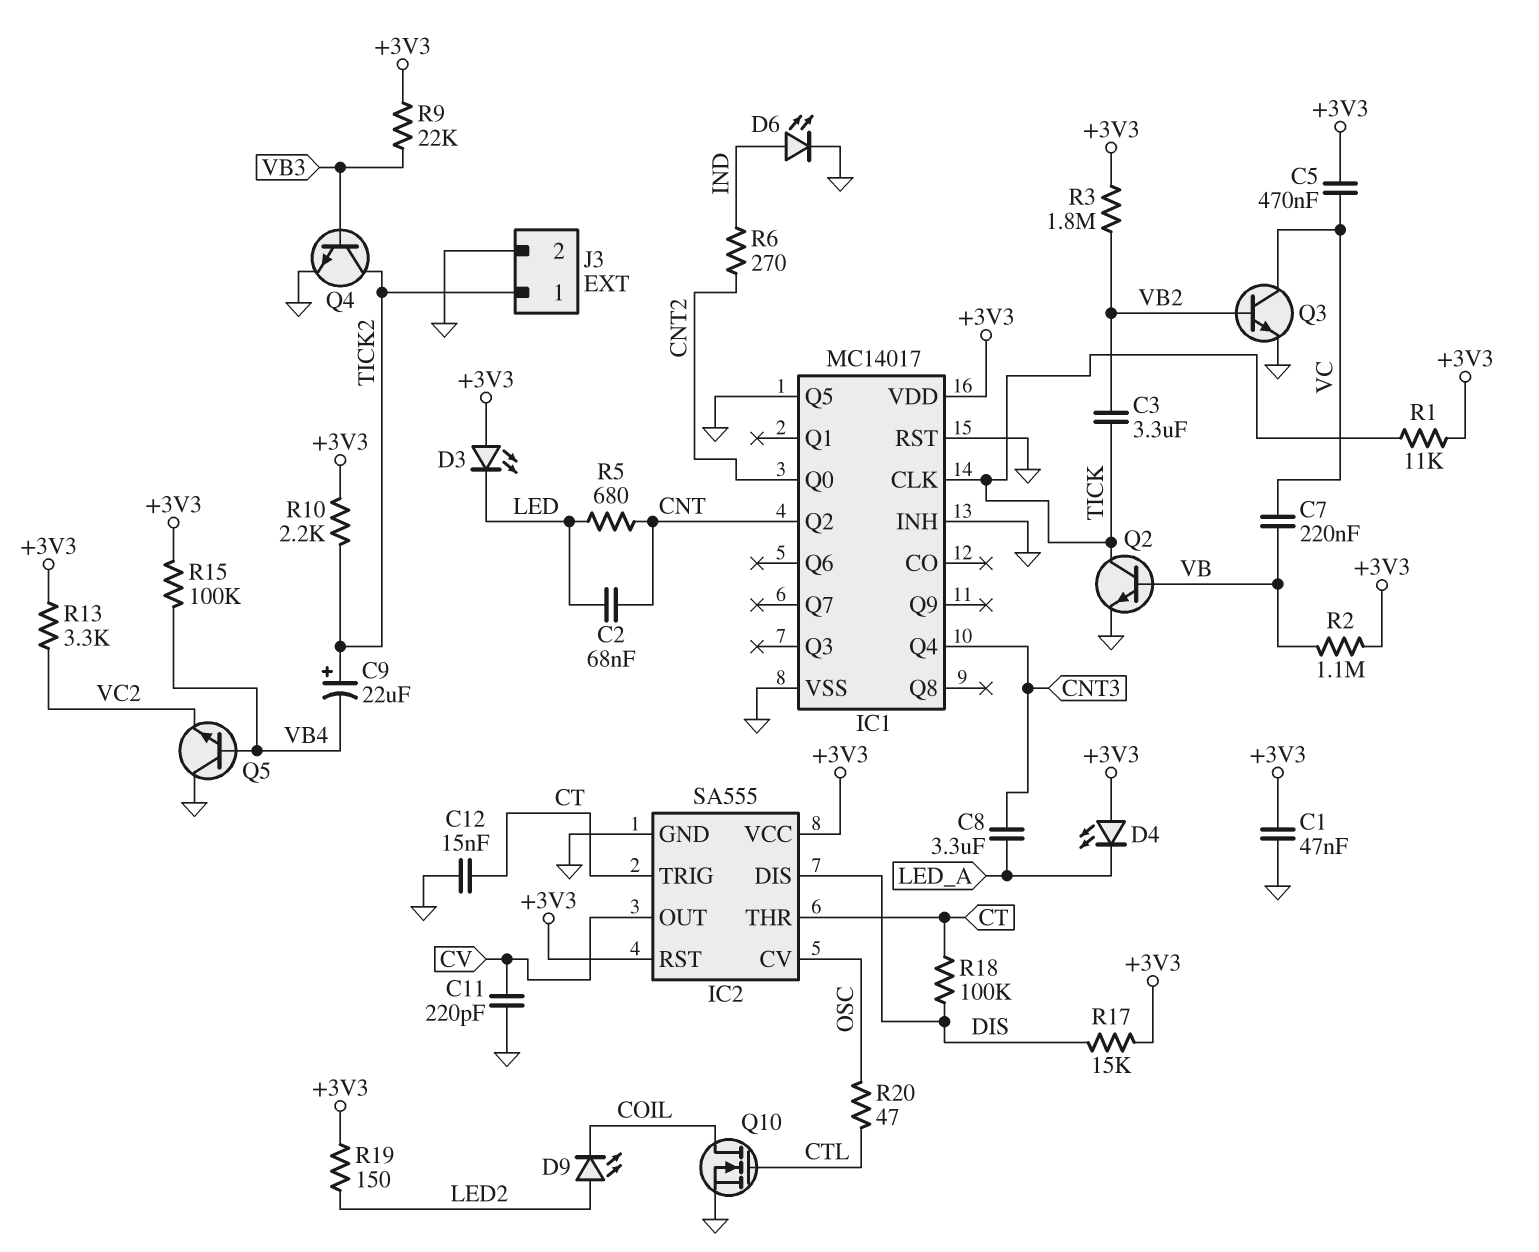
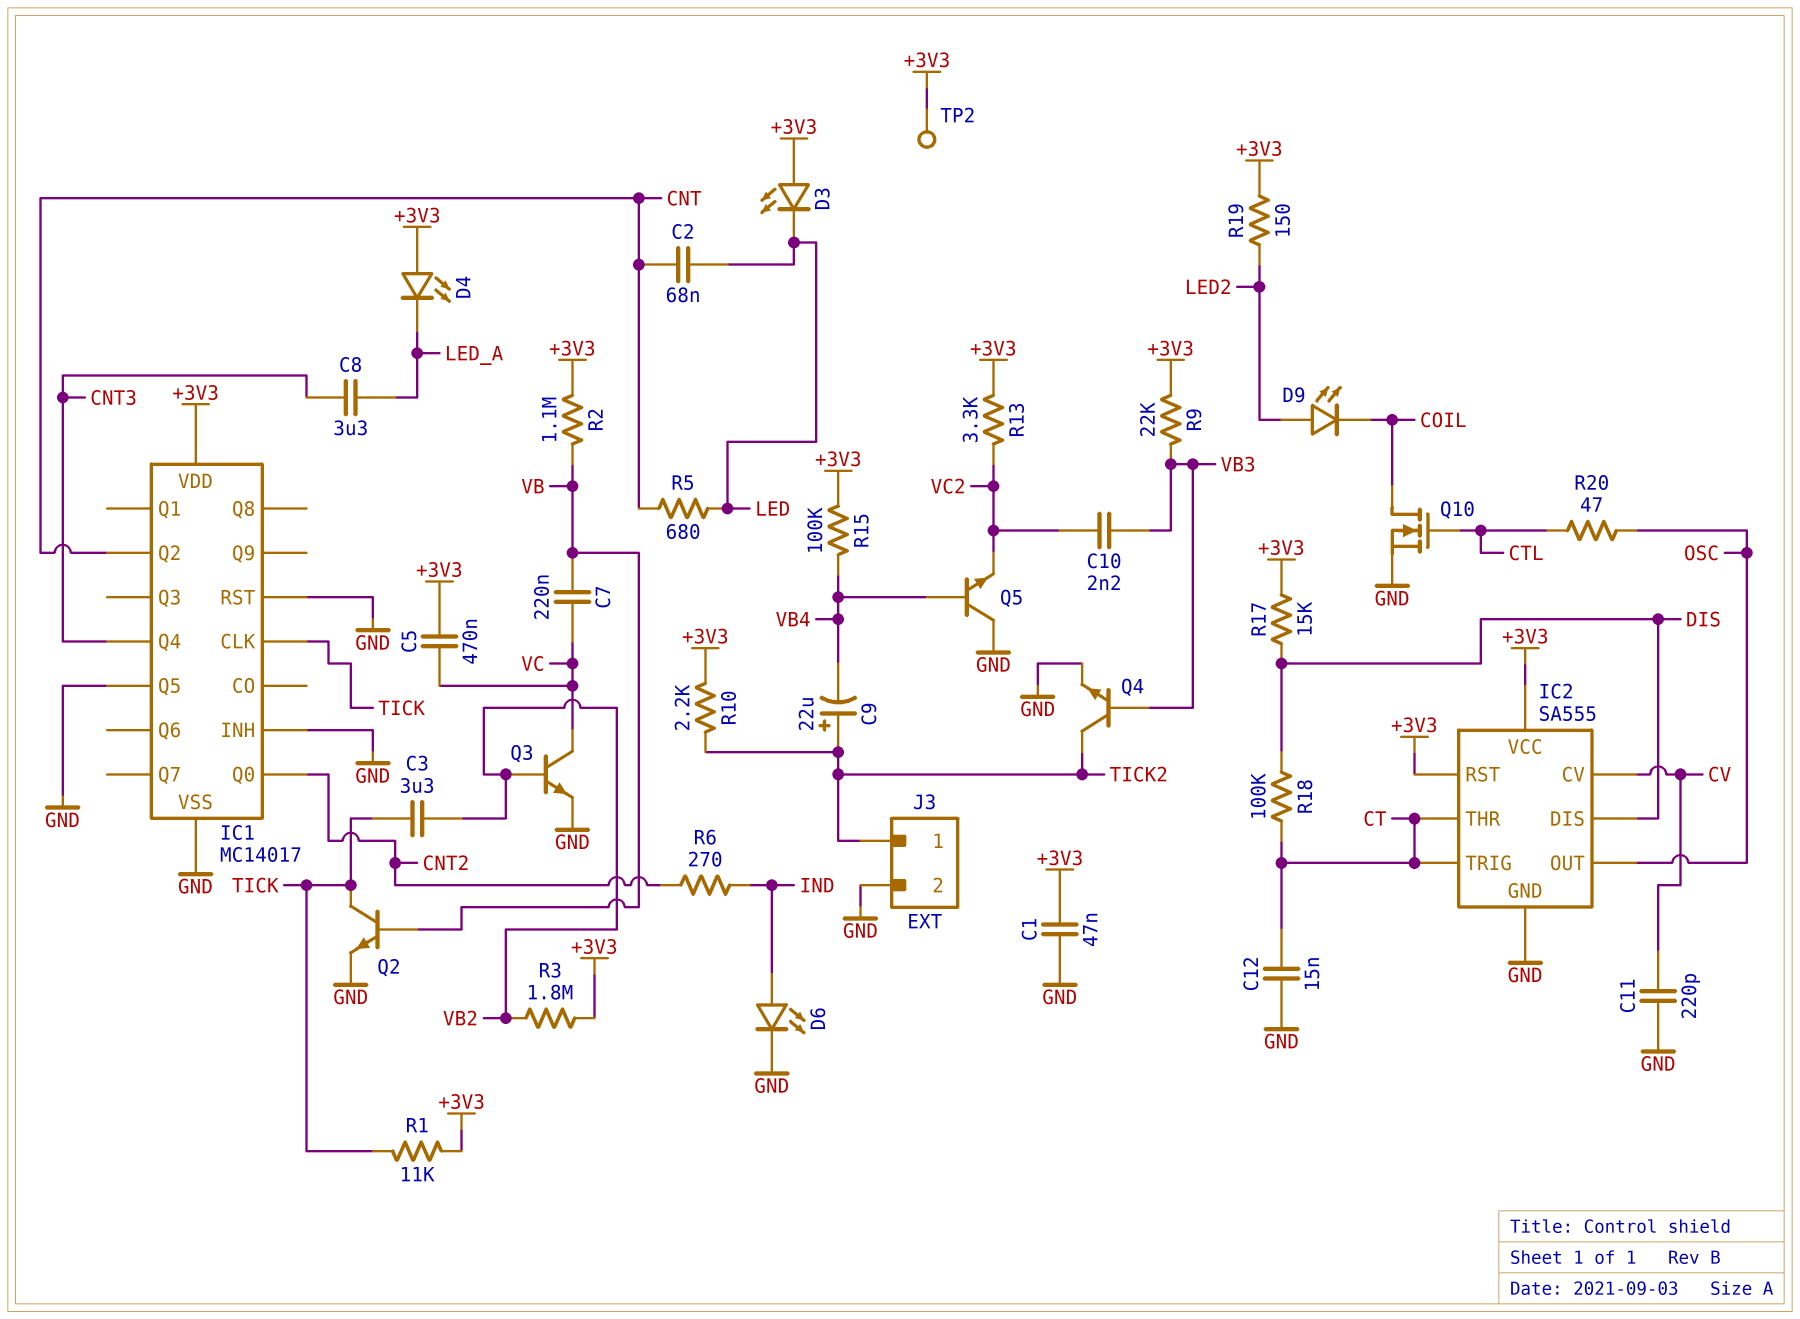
C10: none -> 2.2nF (VB3, VC2)
IC2 pin CV: OSC -> CV
IC2 pin OUT: CV -> OSC
TP2: none -> test point (+3V3)

